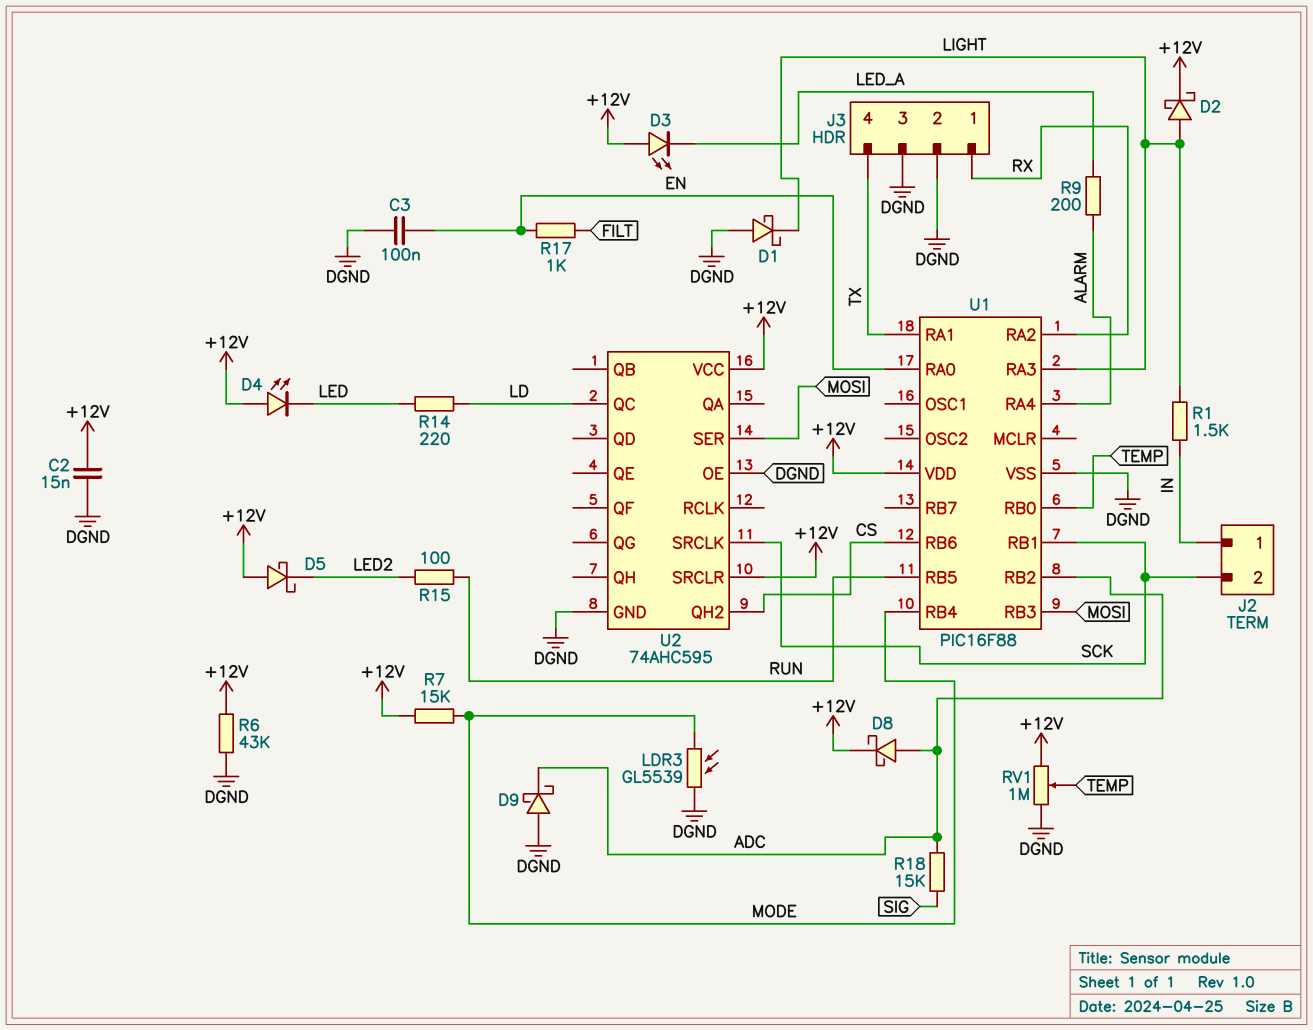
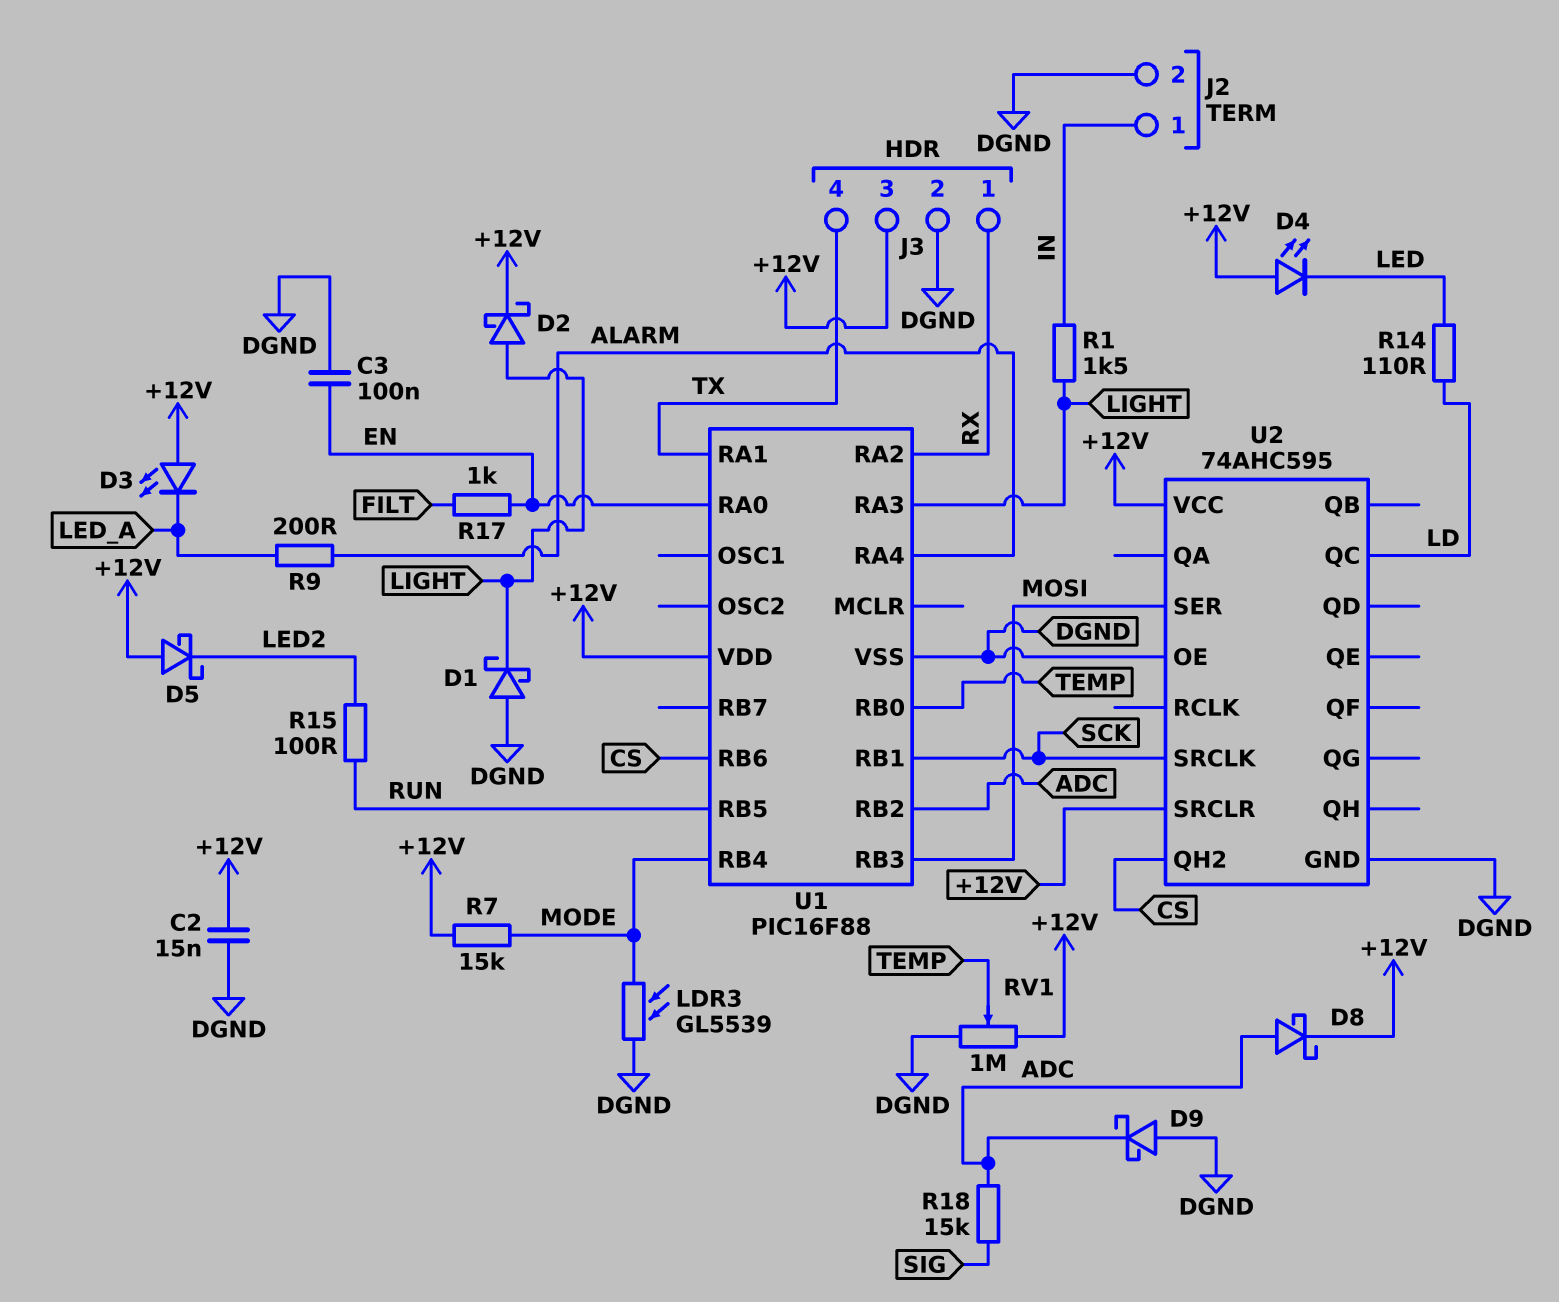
J2 pin 2: SCK -> DGND
J3 pin 3: DGND -> +12V
R6: 43k (+12V, DGND) -> none
R14: 220 (LD, LED) -> 110 (LD, LED)

